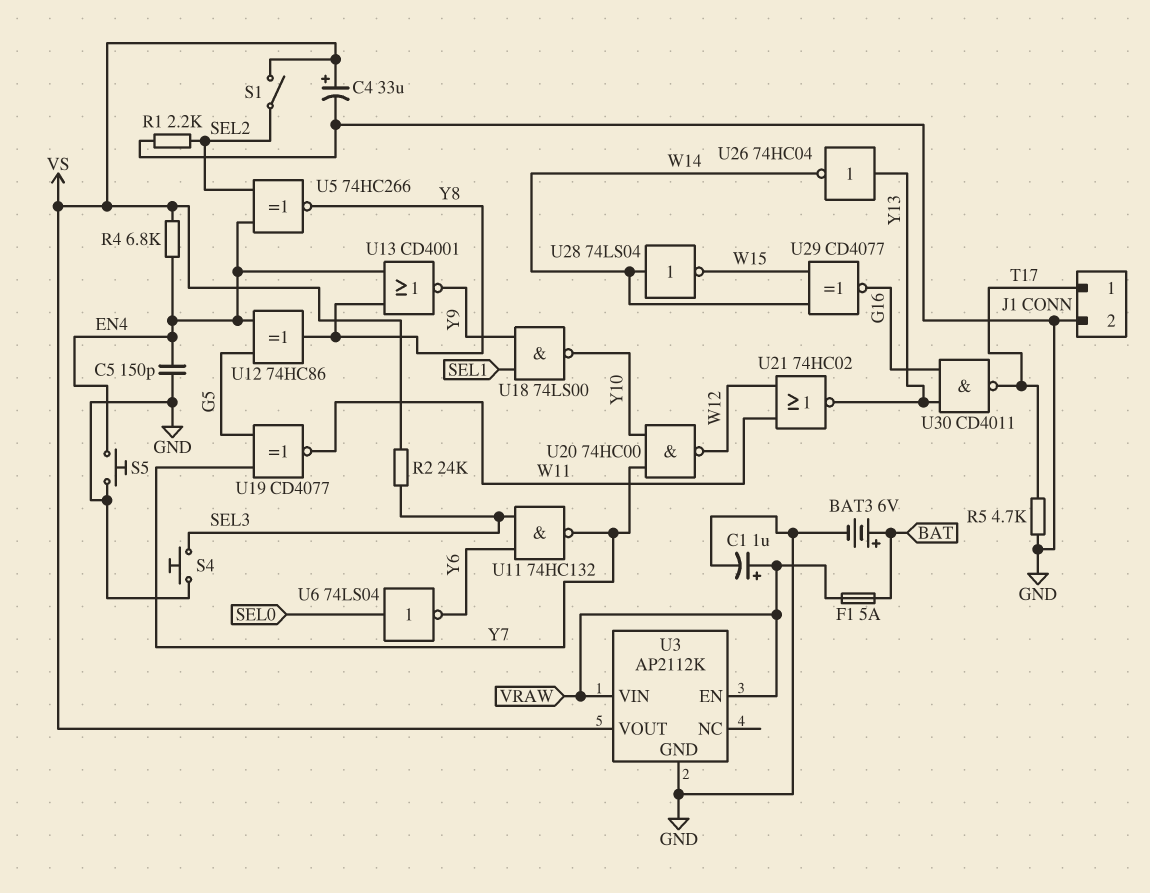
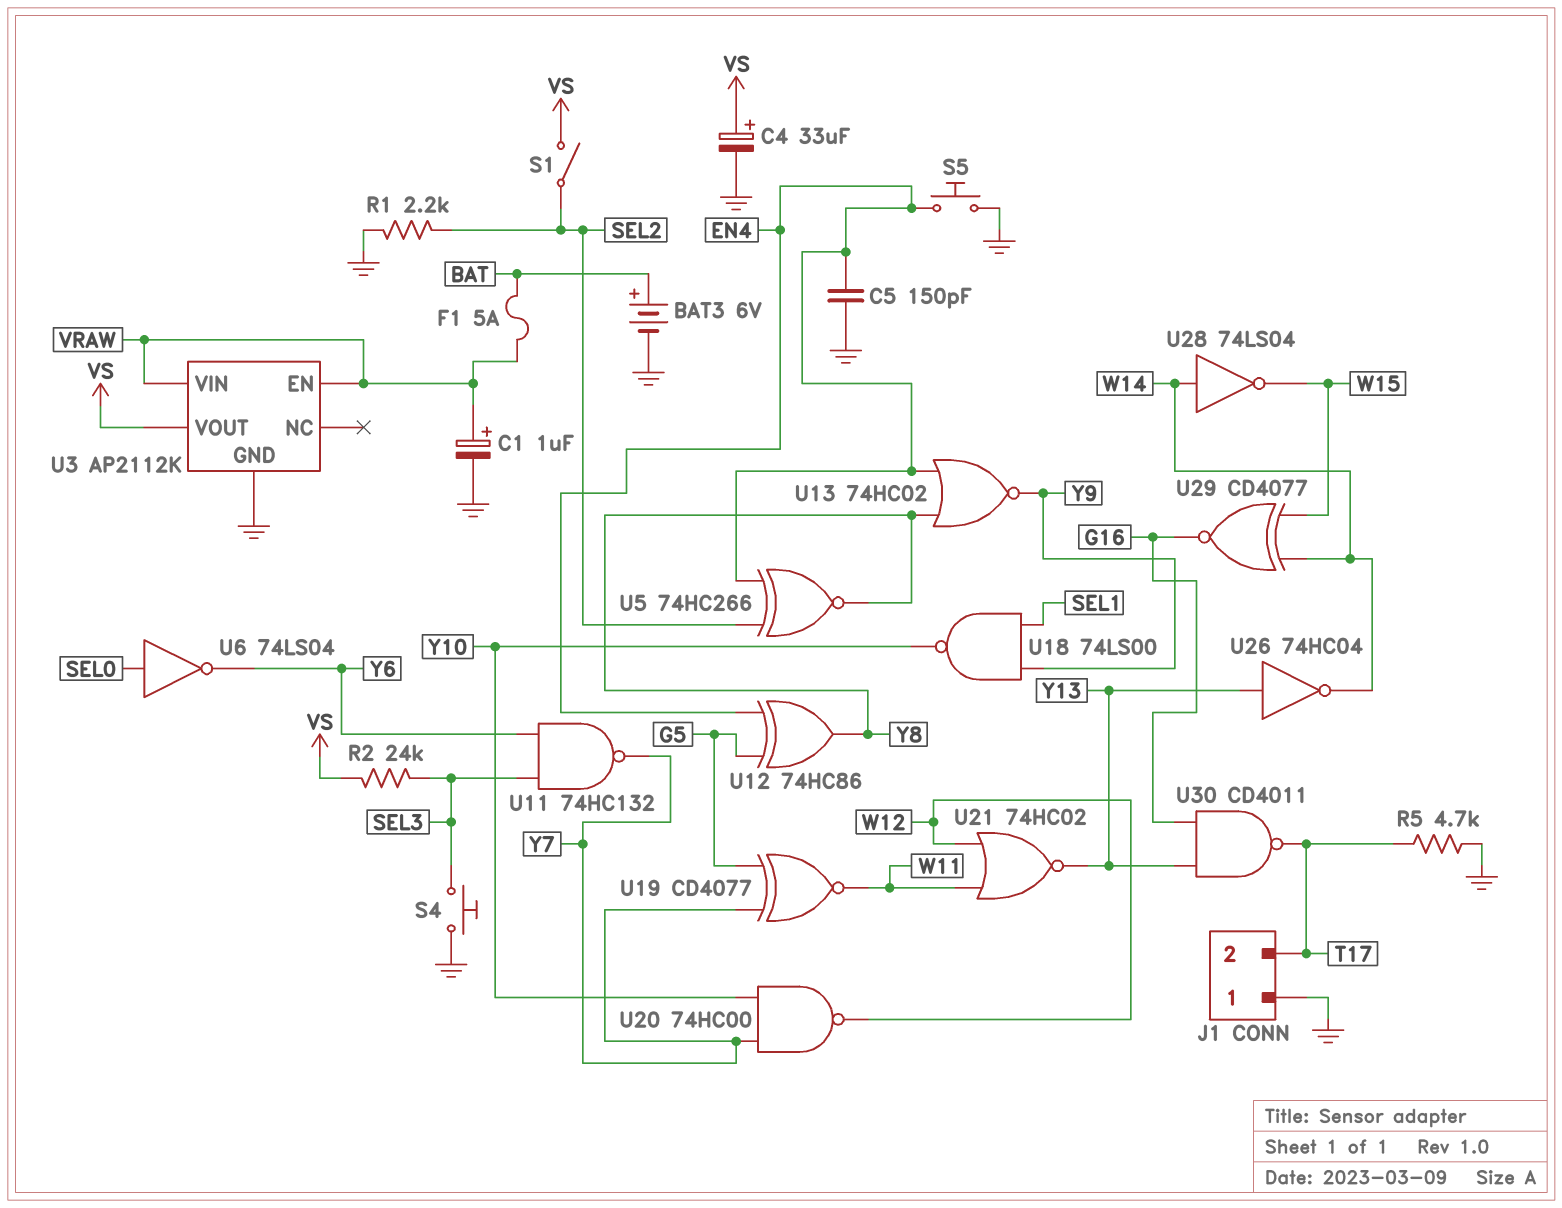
J1 pin 1: T17 -> GND
J1 pin 2: GND -> T17
R4: 6.8k (EN4, VS) -> none
U13: NOR CD4001 (in EN4, in Y8, out Y9) -> NOR 74HC02 (in EN4, in Y8, out Y9)

